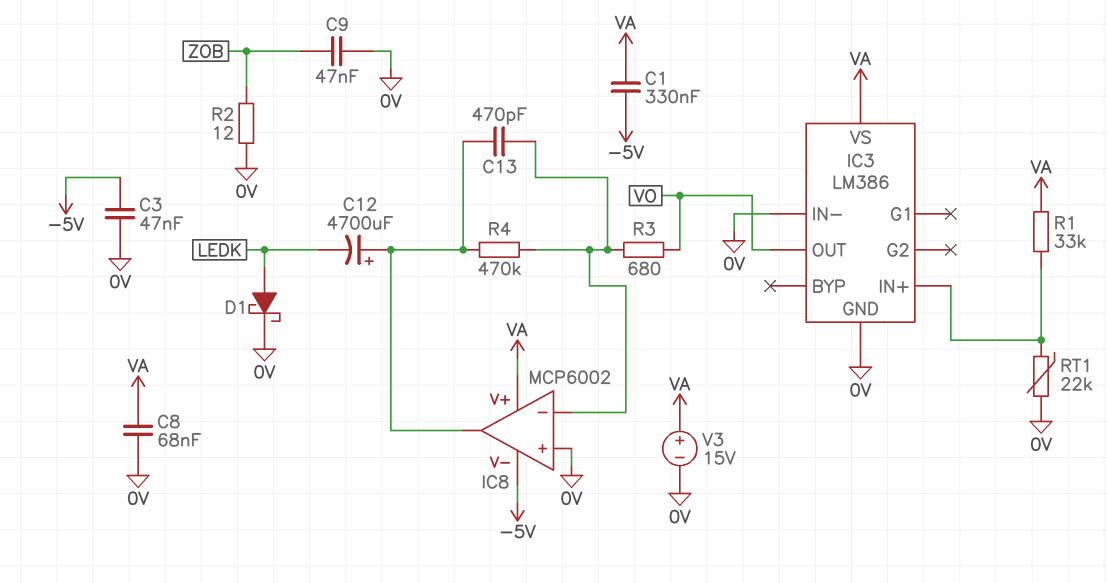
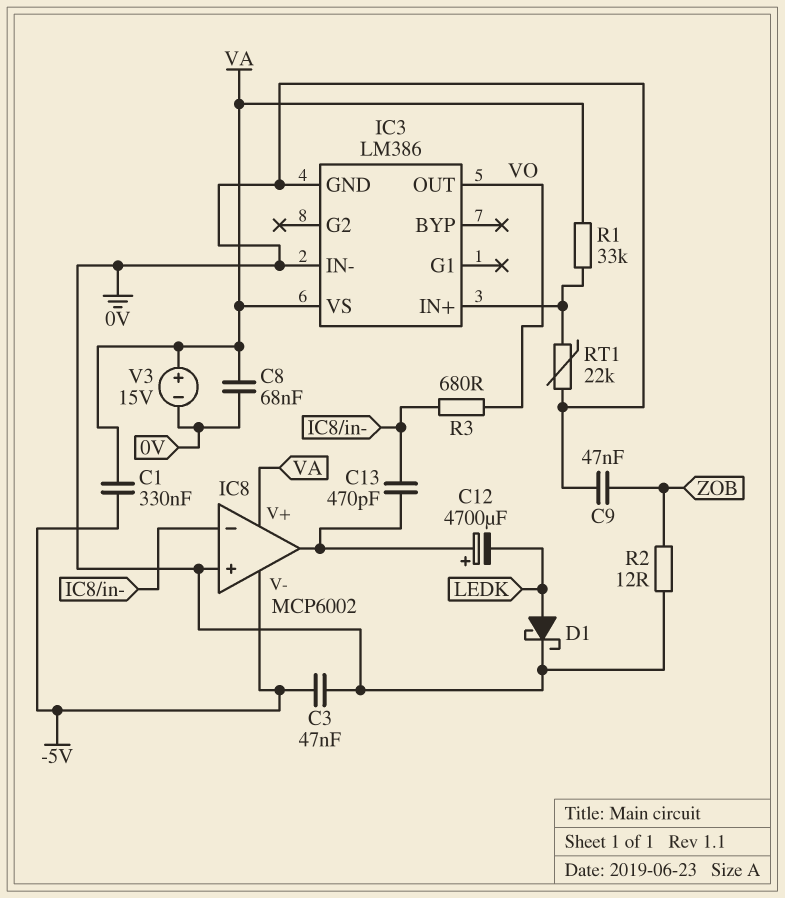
R4: 470k (IC8/in-, IC8/out) -> none

